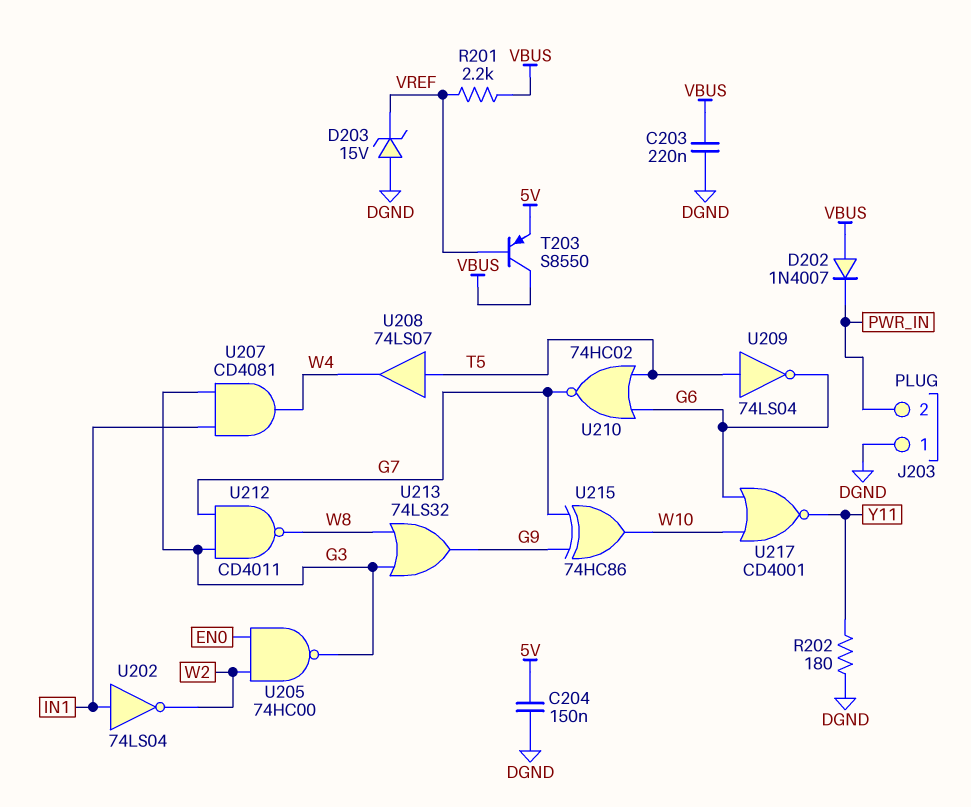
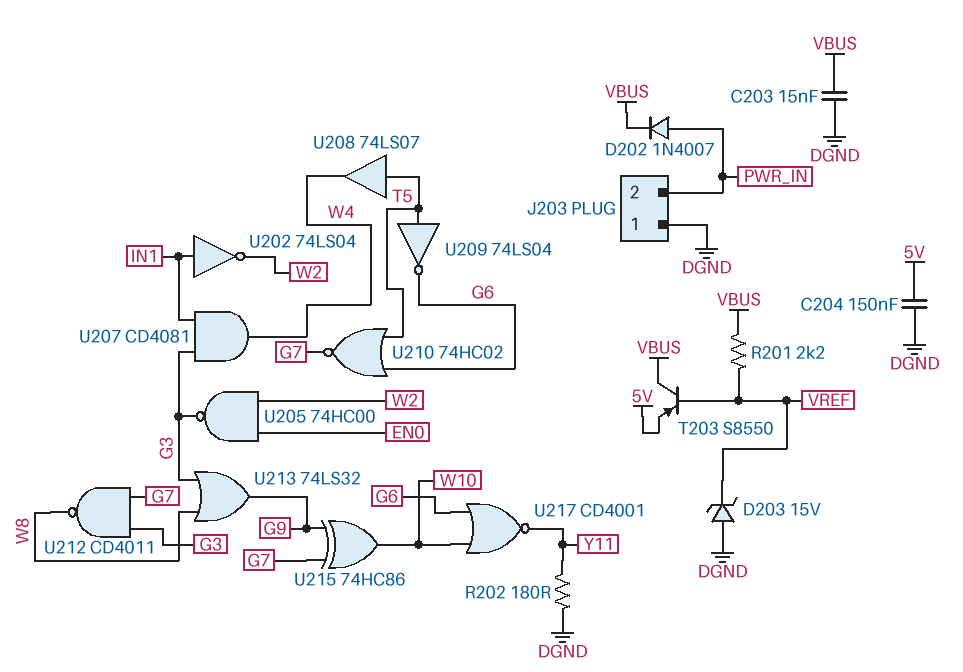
C203: 220nF (DGND, VBUS) -> 15nF (DGND, VBUS)
D202: diode 1N4007 (A VBUS, K PWR_IN) -> diode 1N4007 (A PWR_IN, K VBUS)

